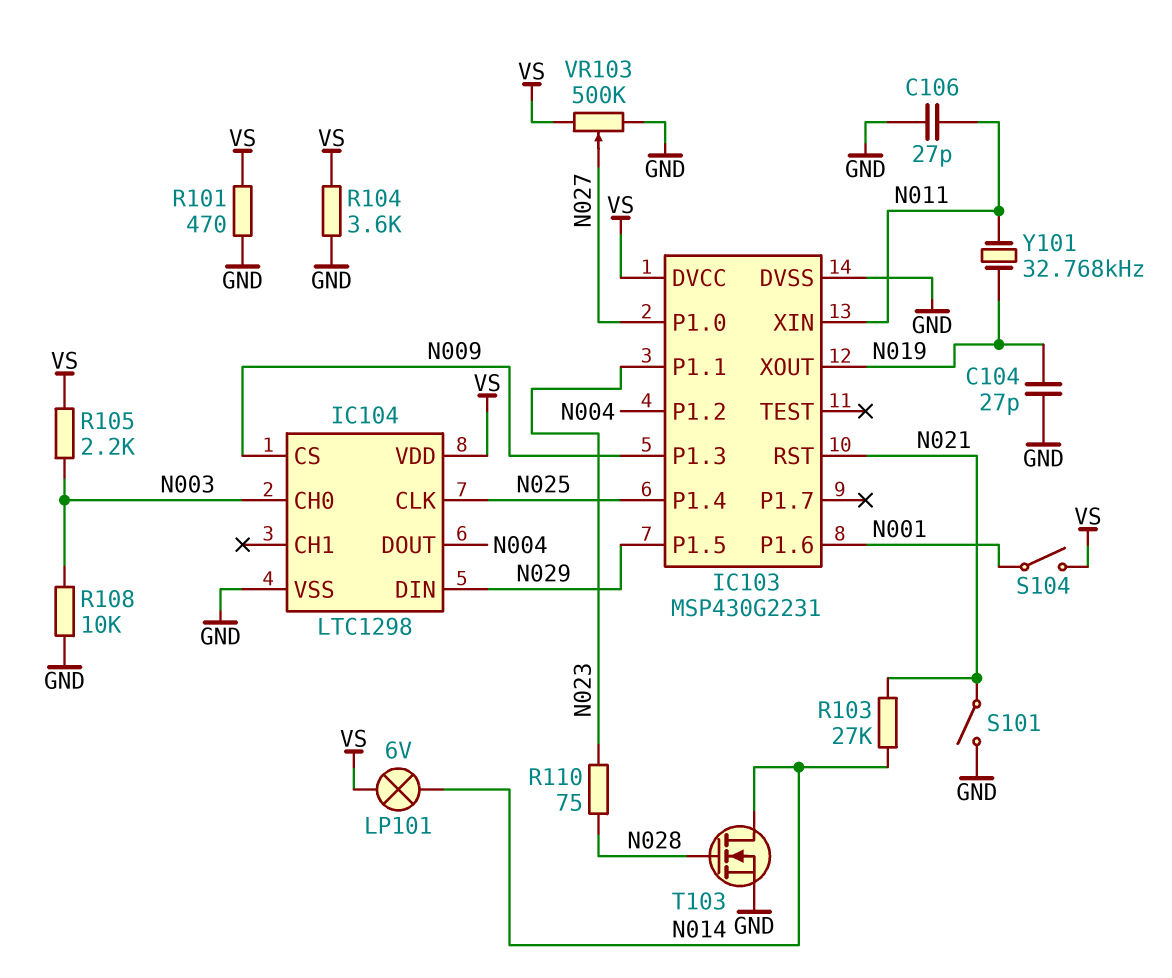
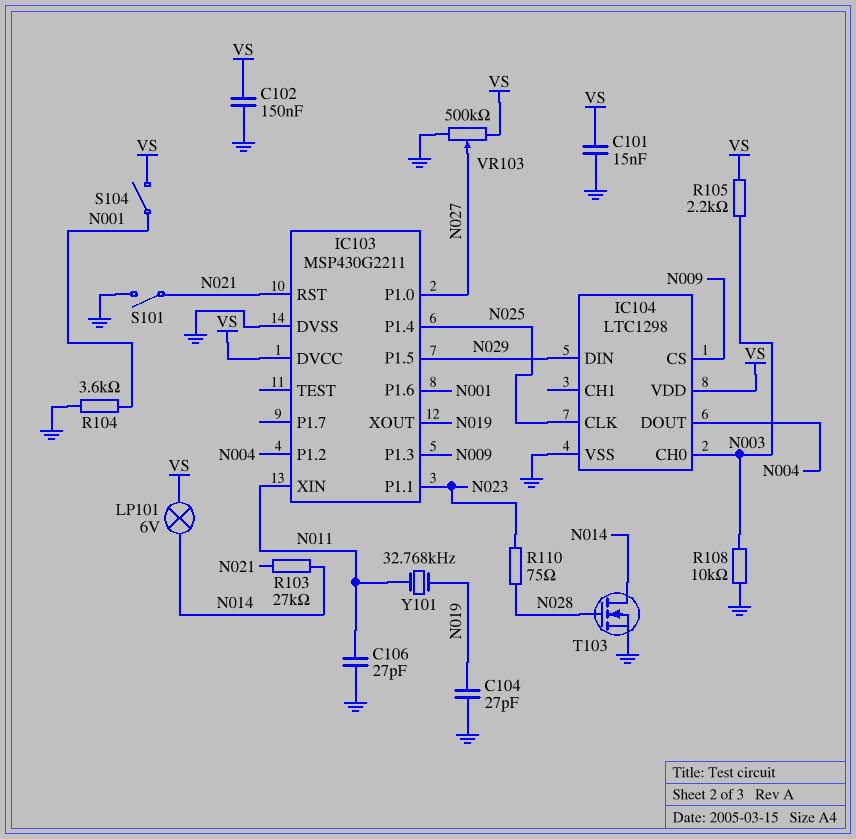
C101: none -> 15nF (GND, VS)
C102: none -> 150nF (GND, VS)
IC103: MSP430G2231 -> MSP430G2211
R101: 470 (GND, VS) -> none
R104: 3.6k (GND, VS) -> 3.6k (GND, N001)

